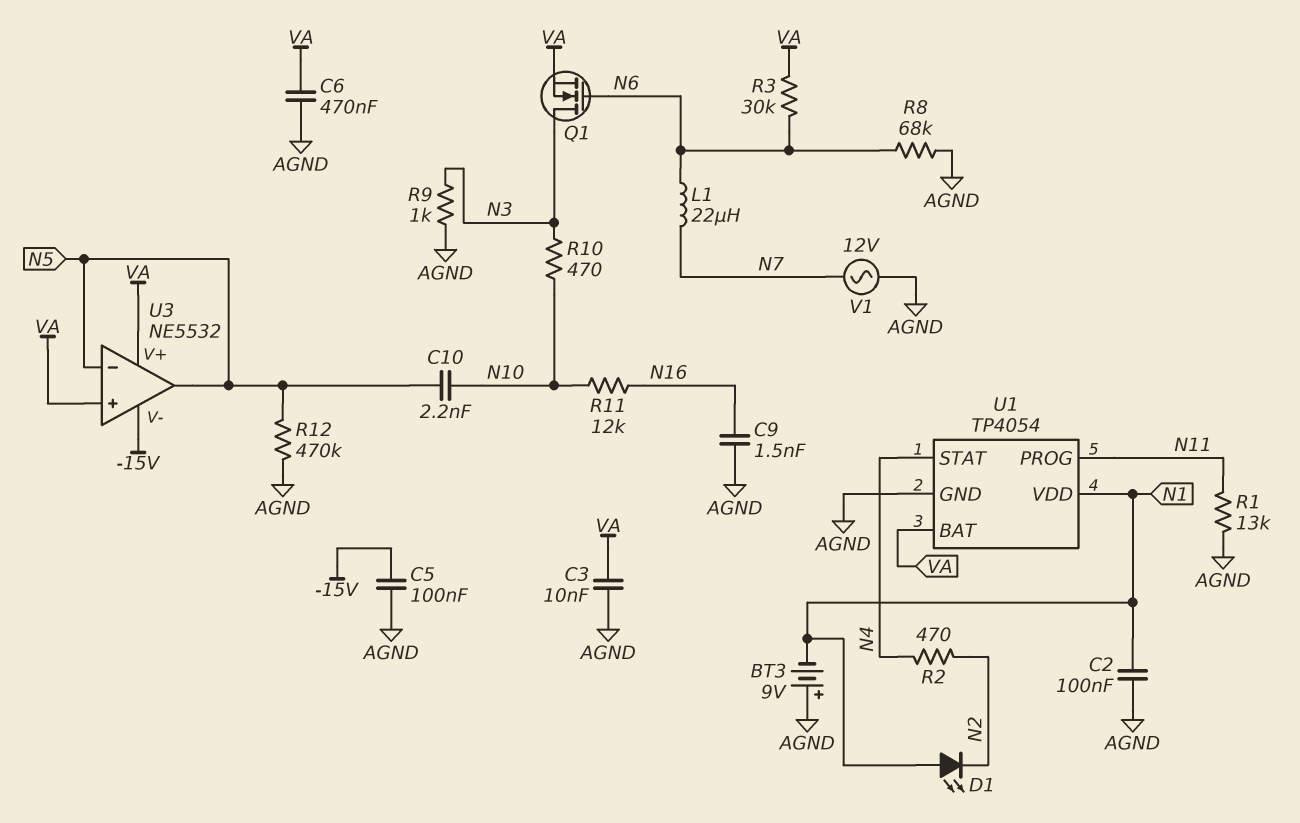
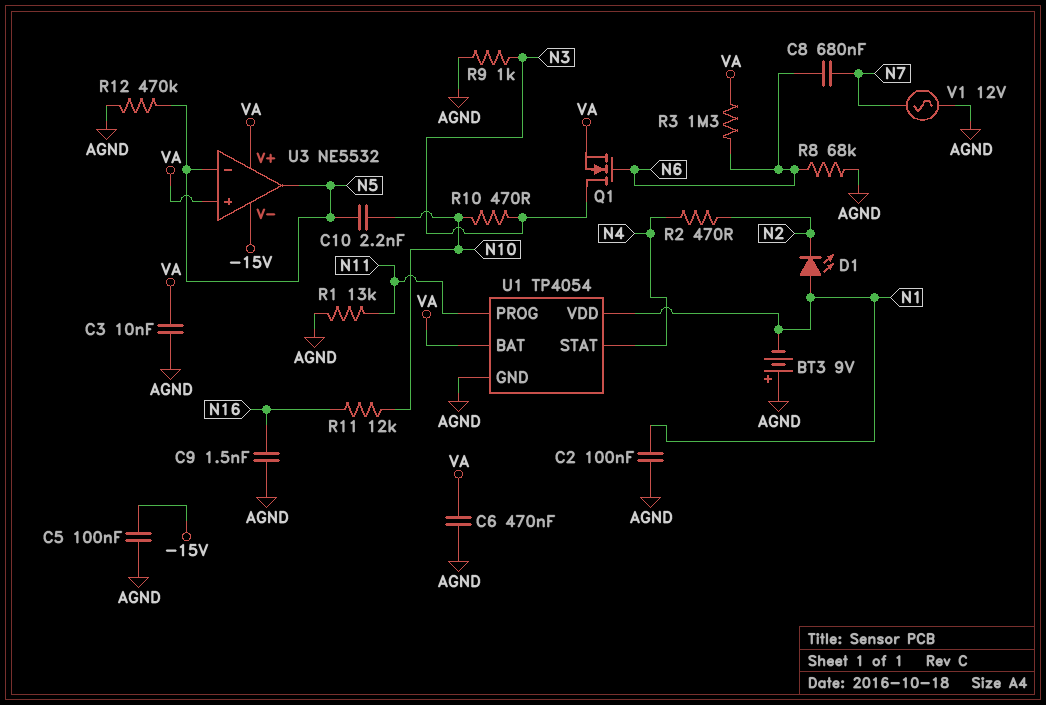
C8: none -> 680nF (N6, N7)
L1: 22uH (N6, N7) -> none
R3: 30k (N6, VA) -> 1.3M (N6, VA)

